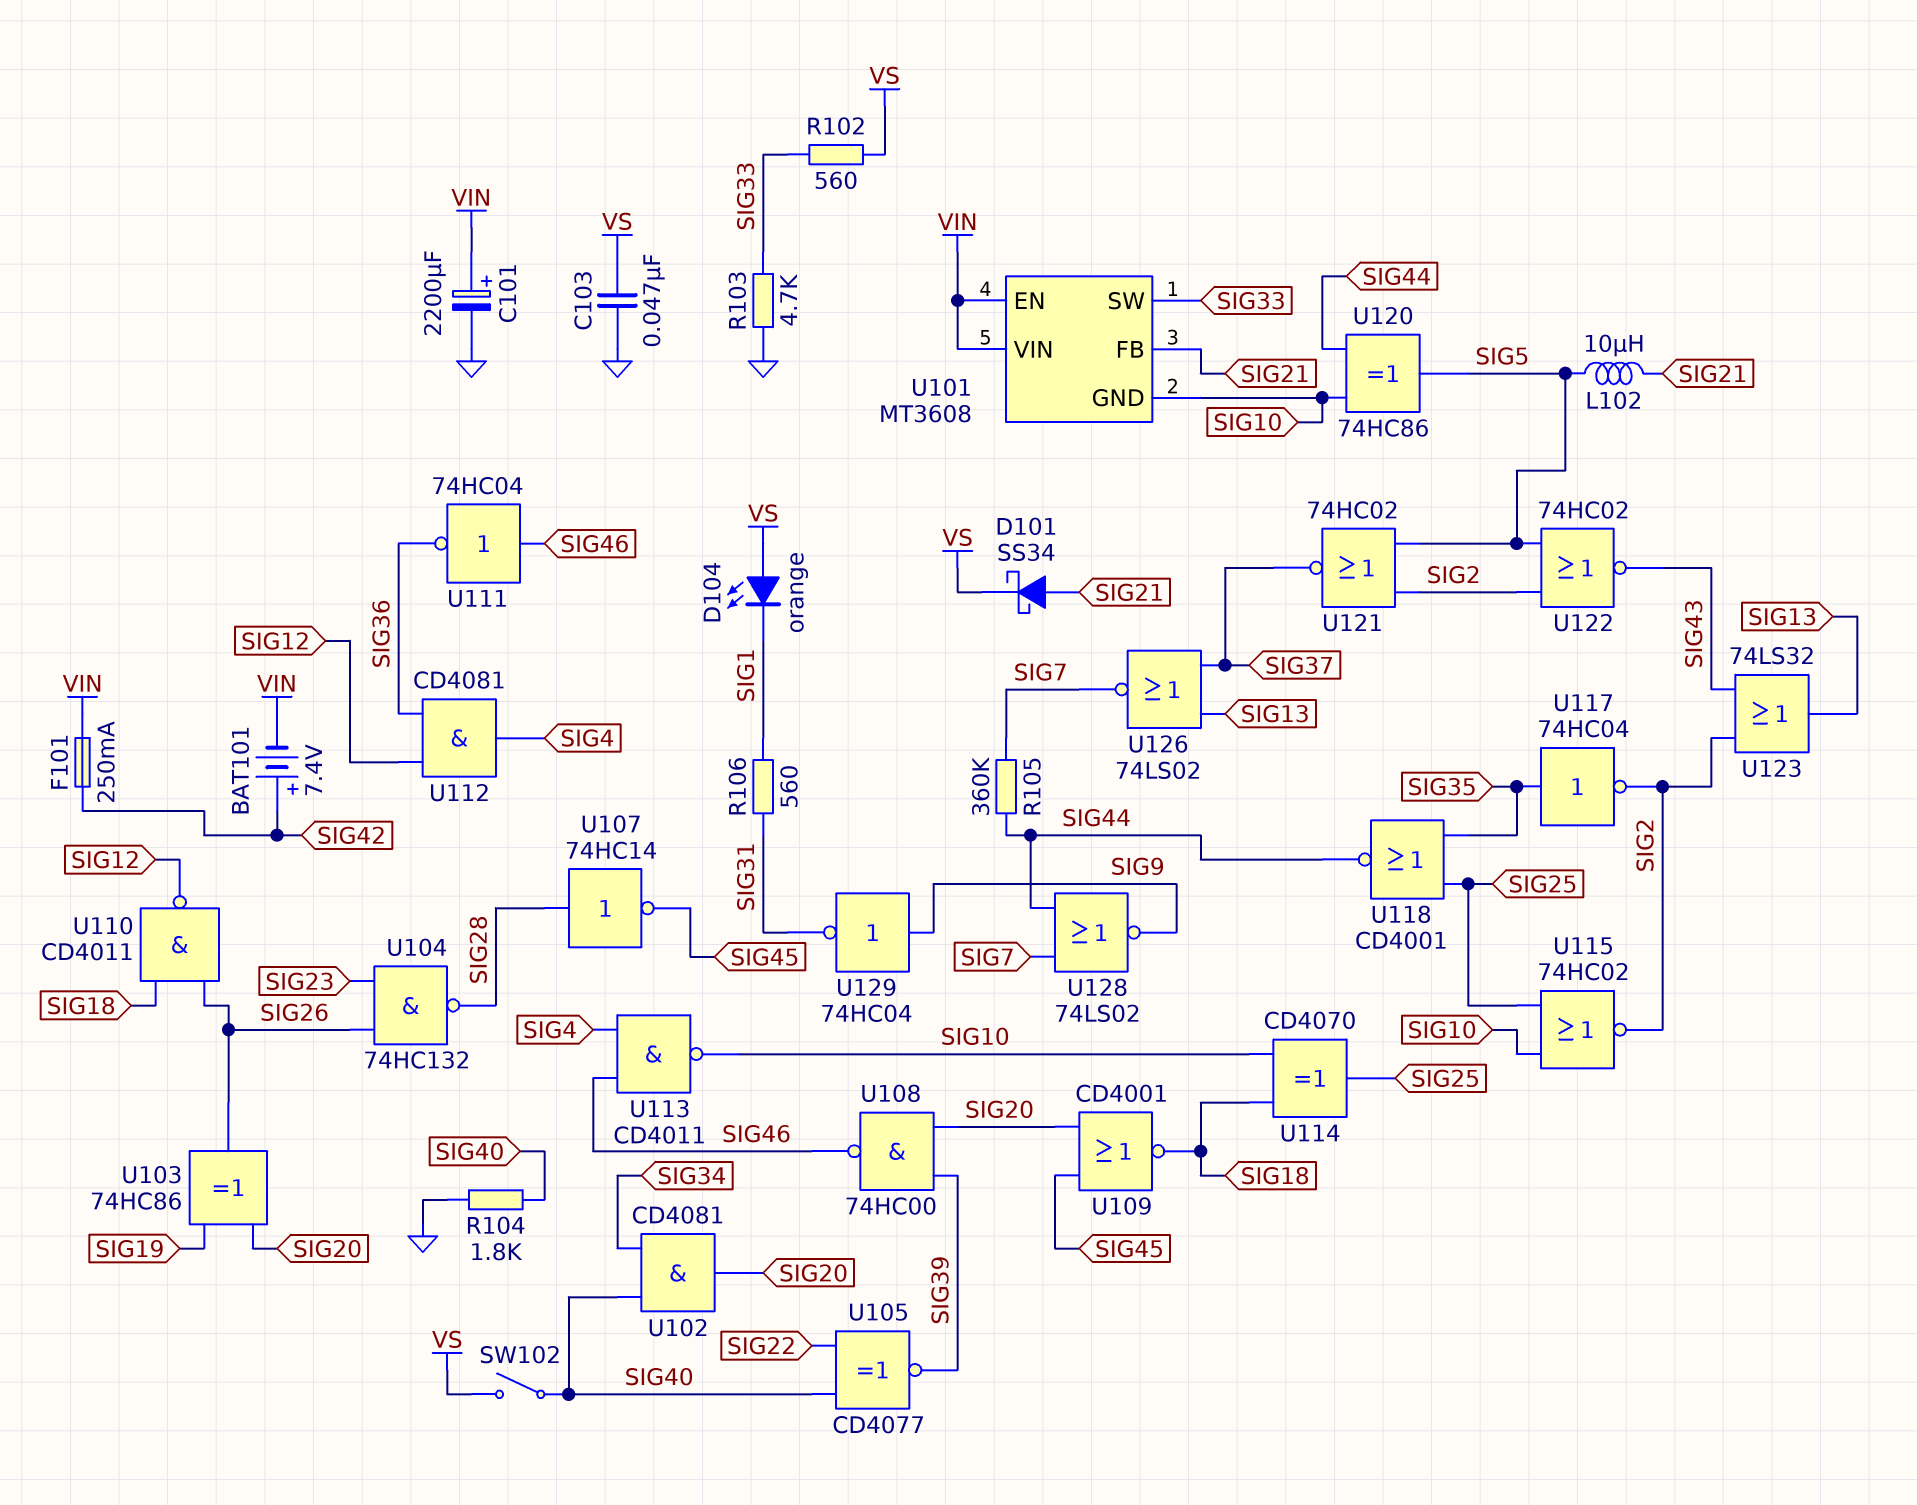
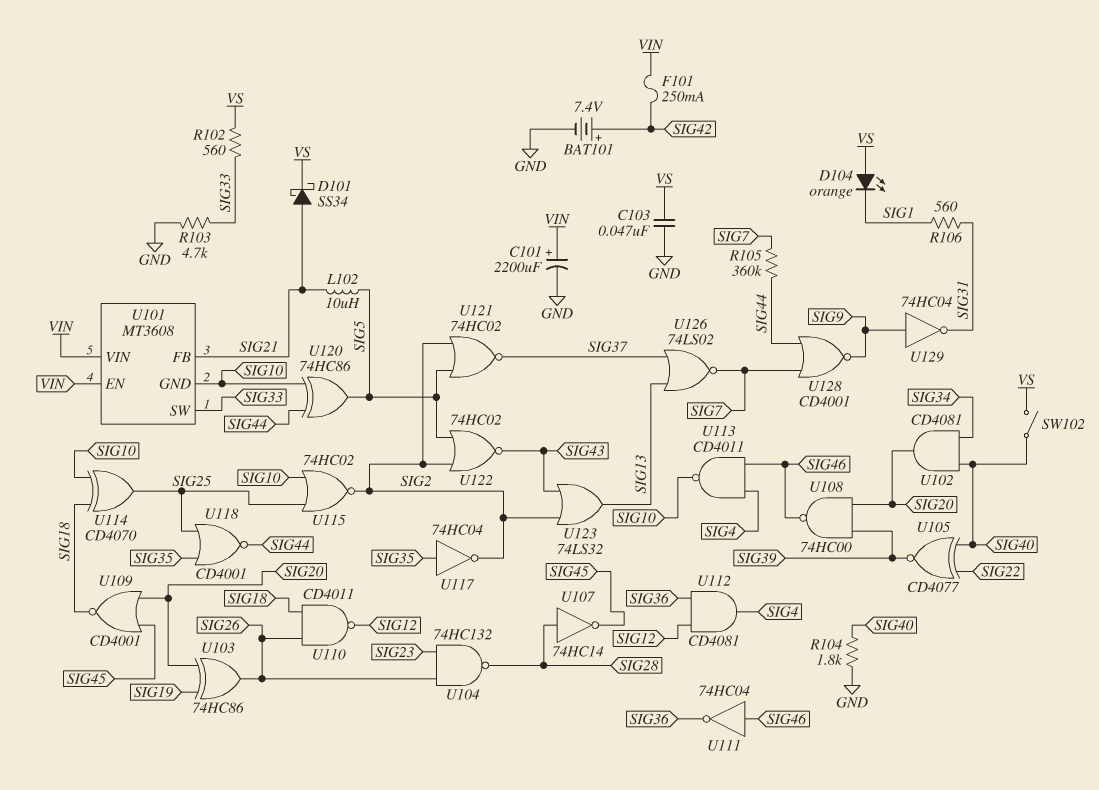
BAT101: 7.4V (plus SIG42, minus VIN) -> 7.4V (plus SIG42, minus GND)
U128: NOR 74LS02 (in SIG7, in SIG44, out SIG9) -> NOR CD4001 (in SIG7, in SIG44, out SIG9)

